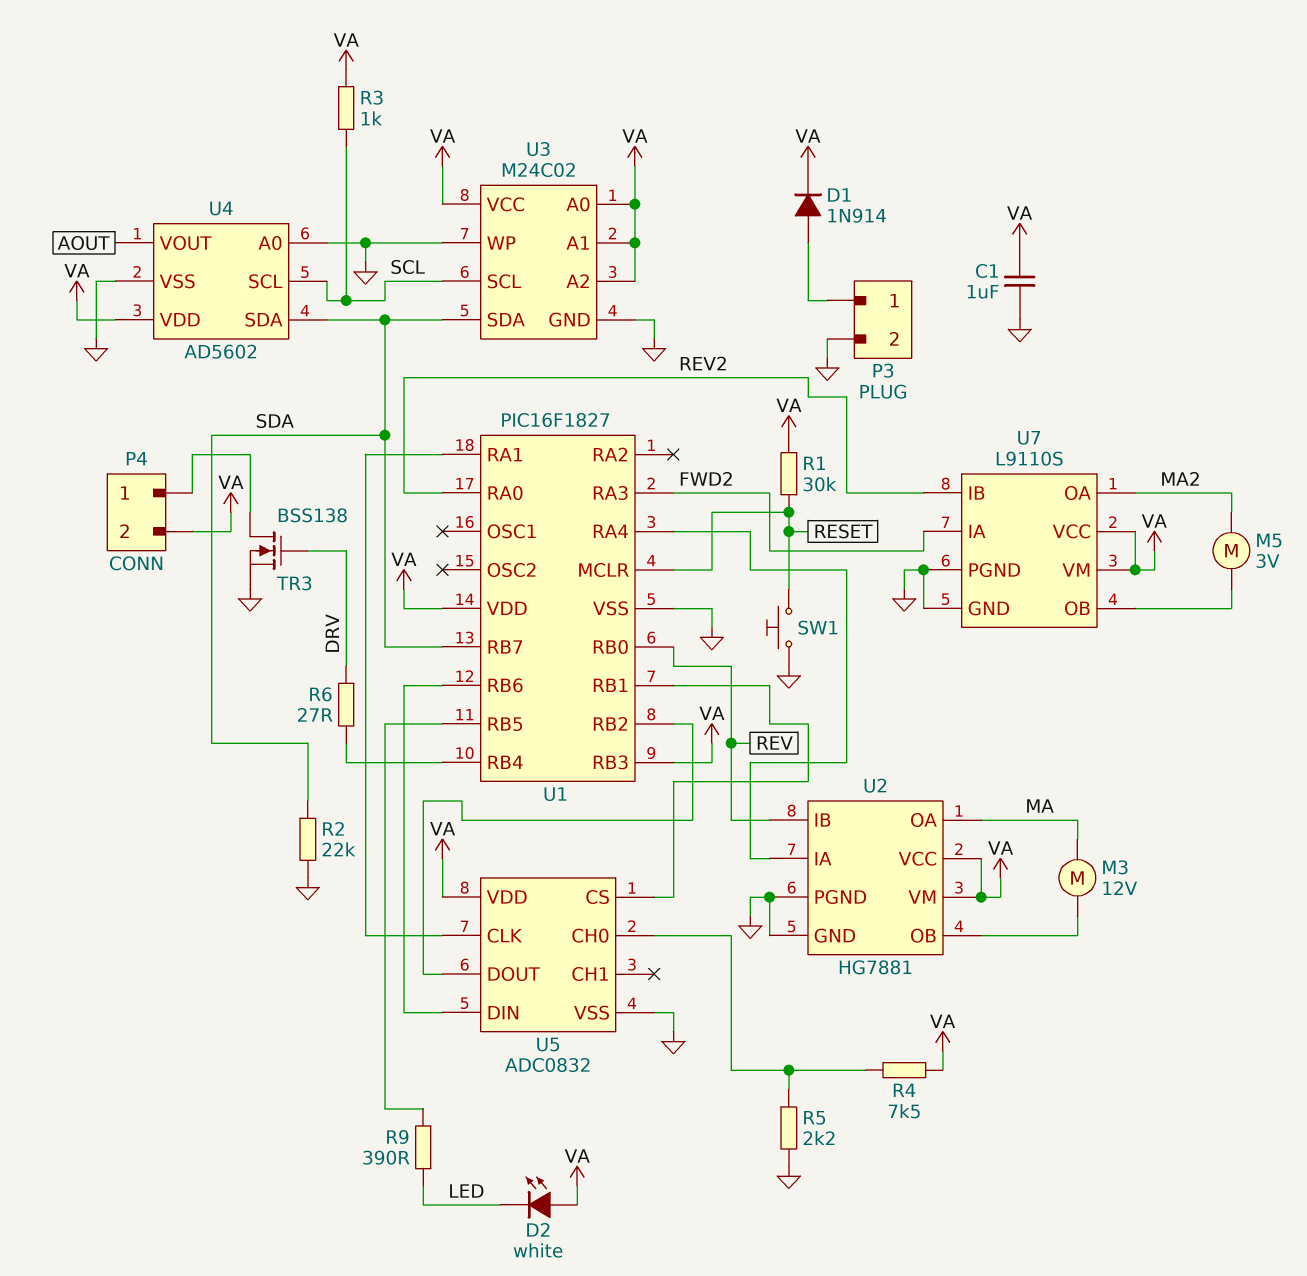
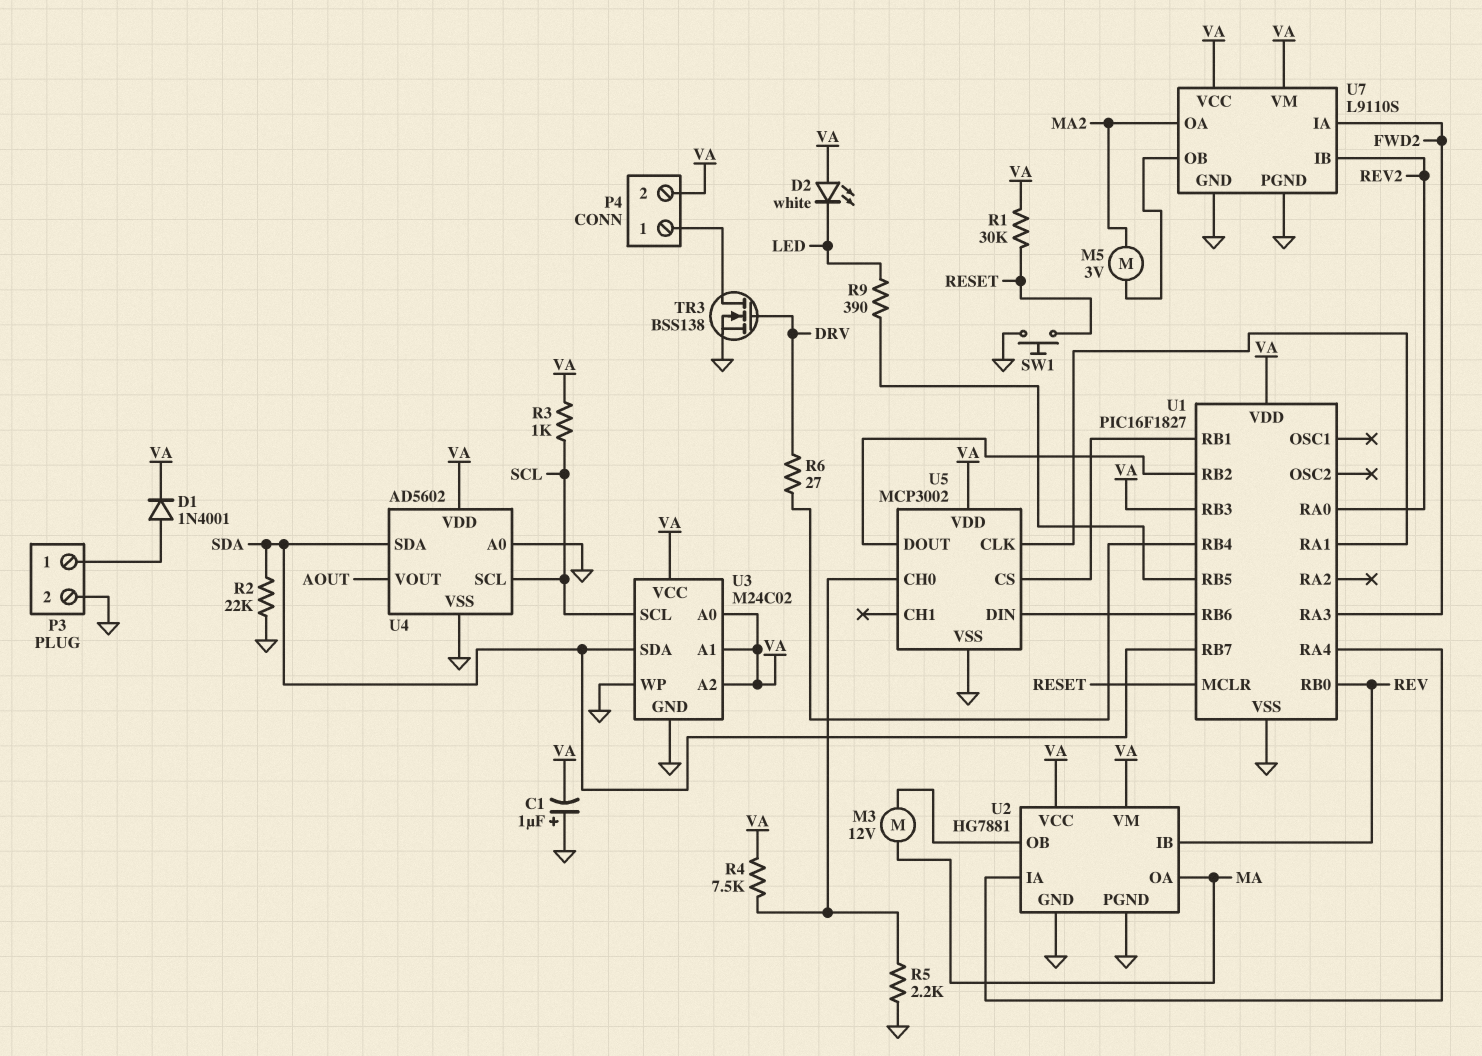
C1: 1uF (GND, VA) -> 1uF (plus GND, minus VA)
D1: diode 1N914 (A P3/1, K VA) -> diode 1N4001 (A P3/1, K VA)
U5: ADC0832 -> MCP3002

